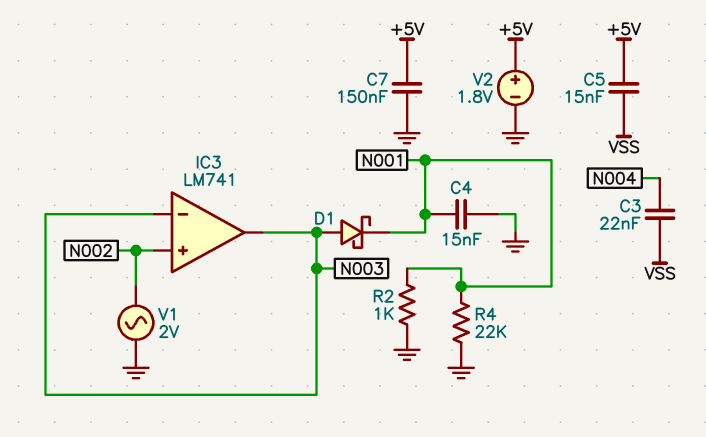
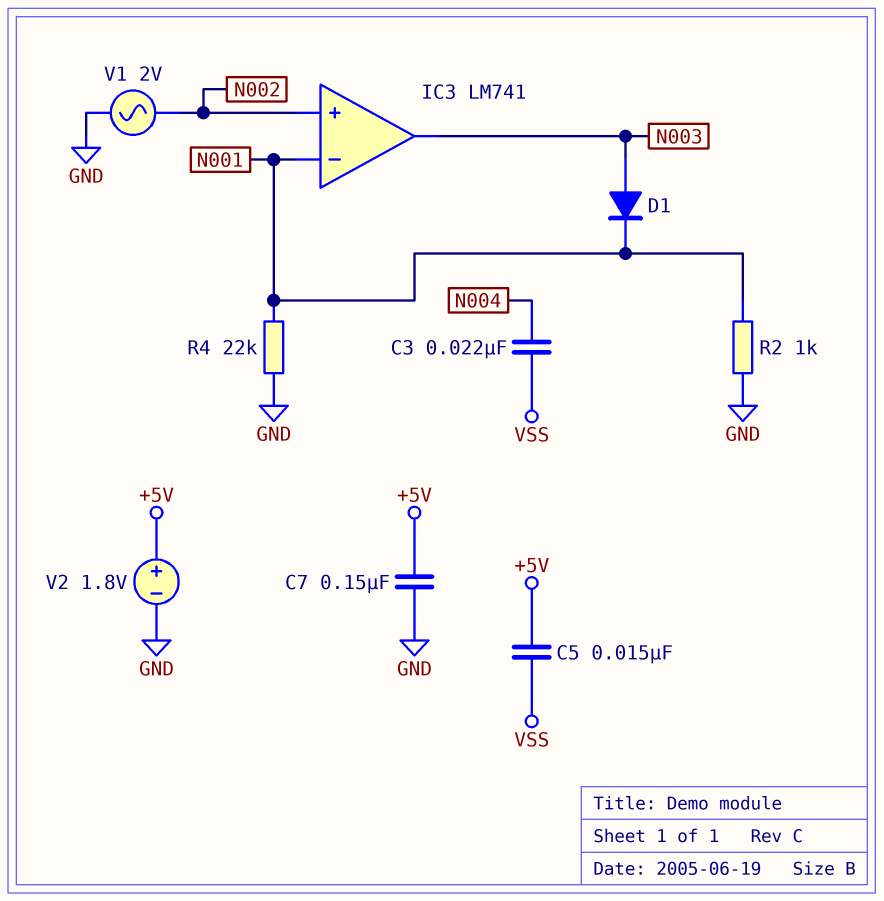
C4: 15nF (GND, N001) -> none
D1: schottky (A N003, K N001) -> diode (A N003, K N001)
IC3 pin in-: N003 -> N001

